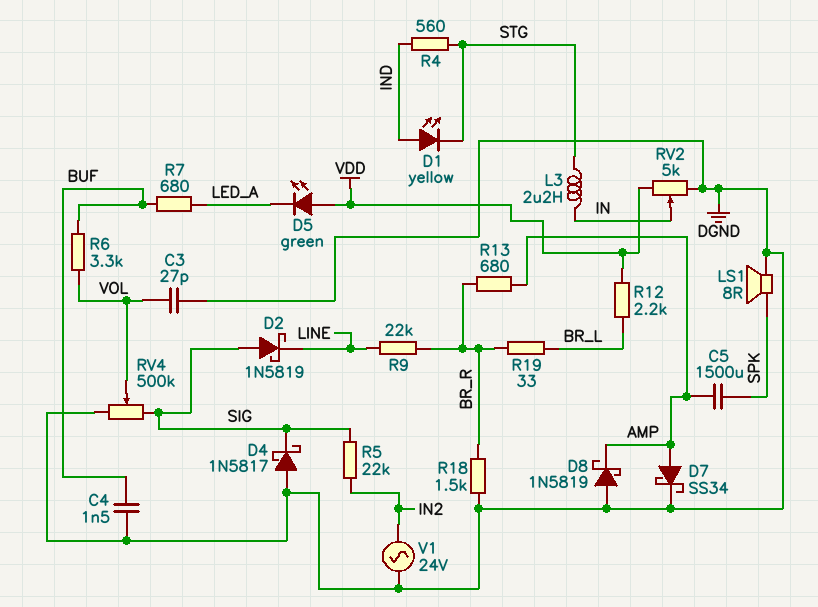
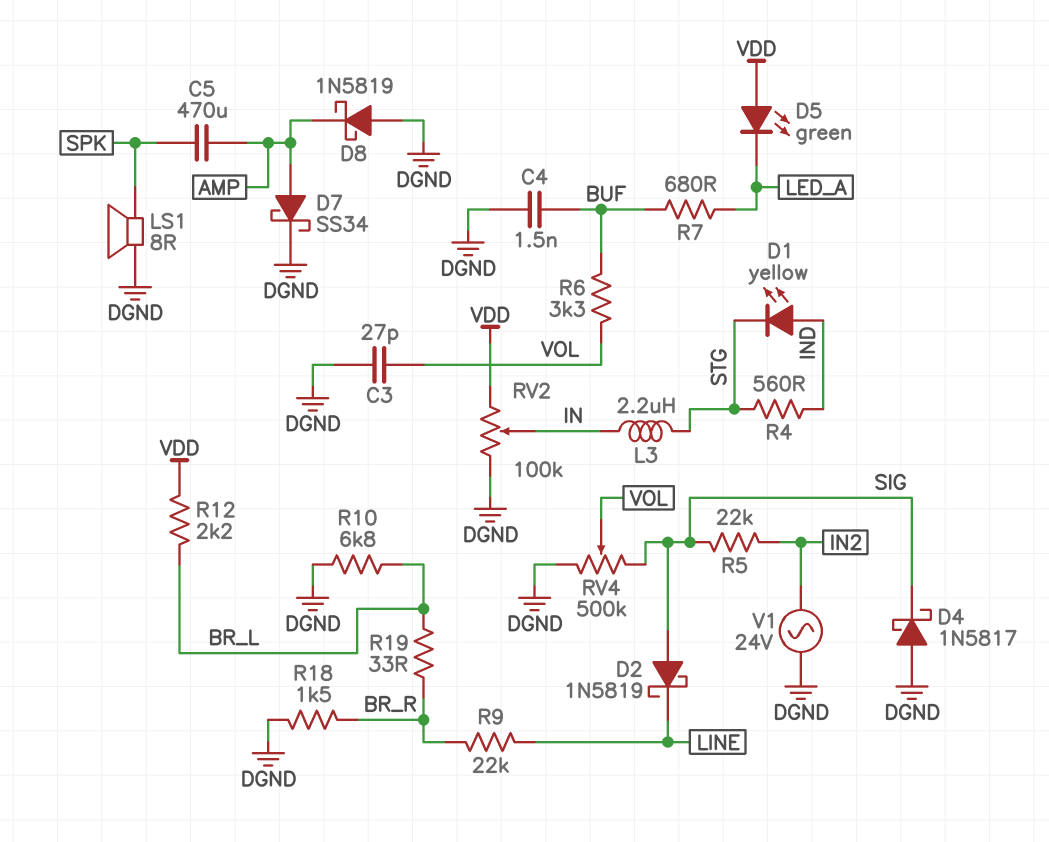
C5: 1500uF (AMP, SPK) -> 470uF (AMP, SPK)
R10: none -> 6.8k (BR_L, DGND)
R13: 680 (AMP, BR_R) -> none
RV2: 5k (DGND, VDD, wiper IN) -> 100k (DGND, VDD, wiper IN)

